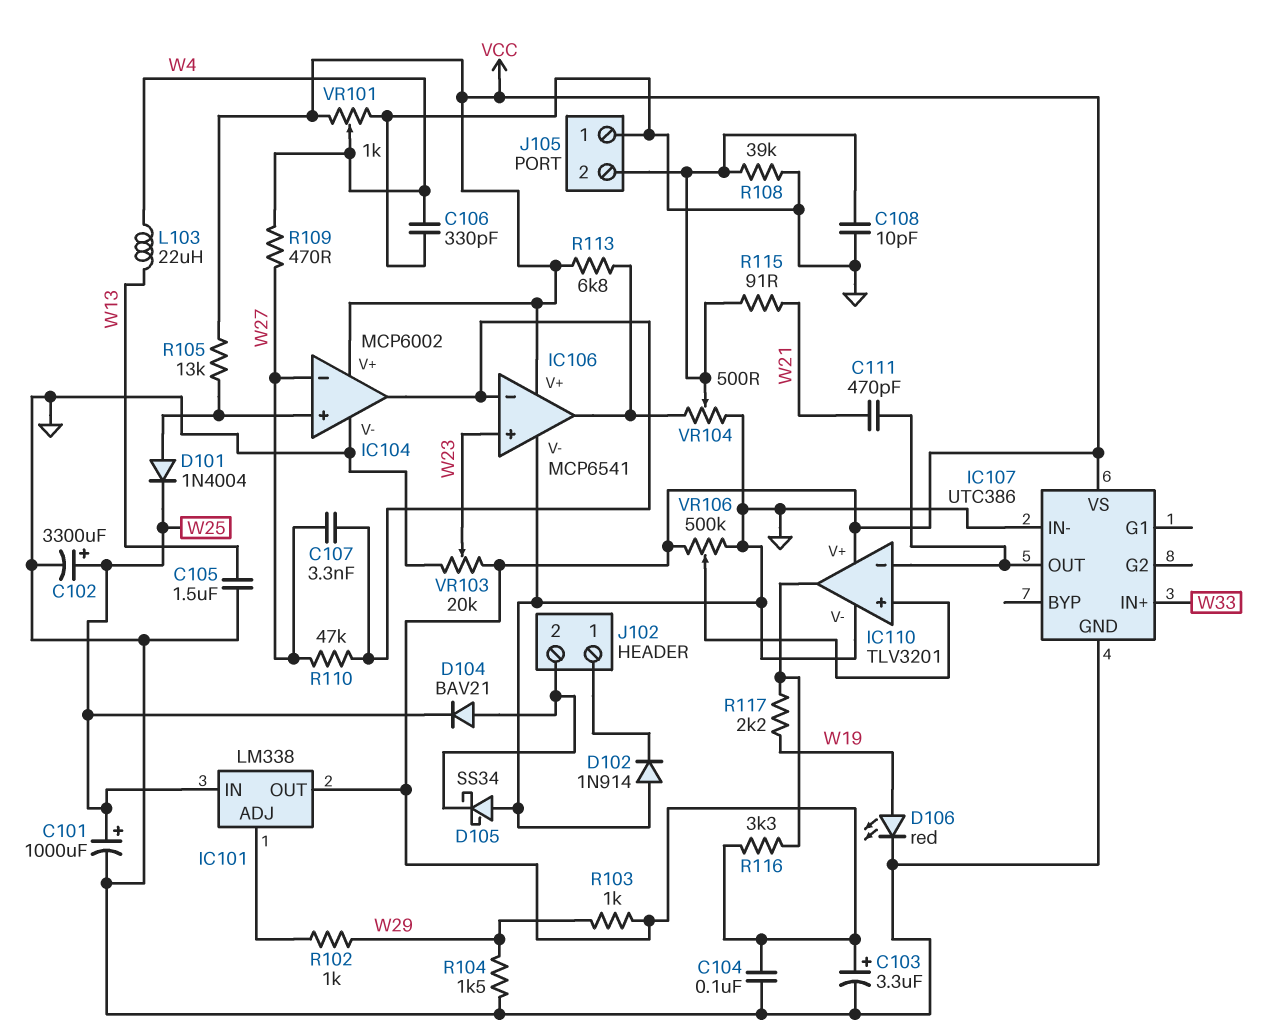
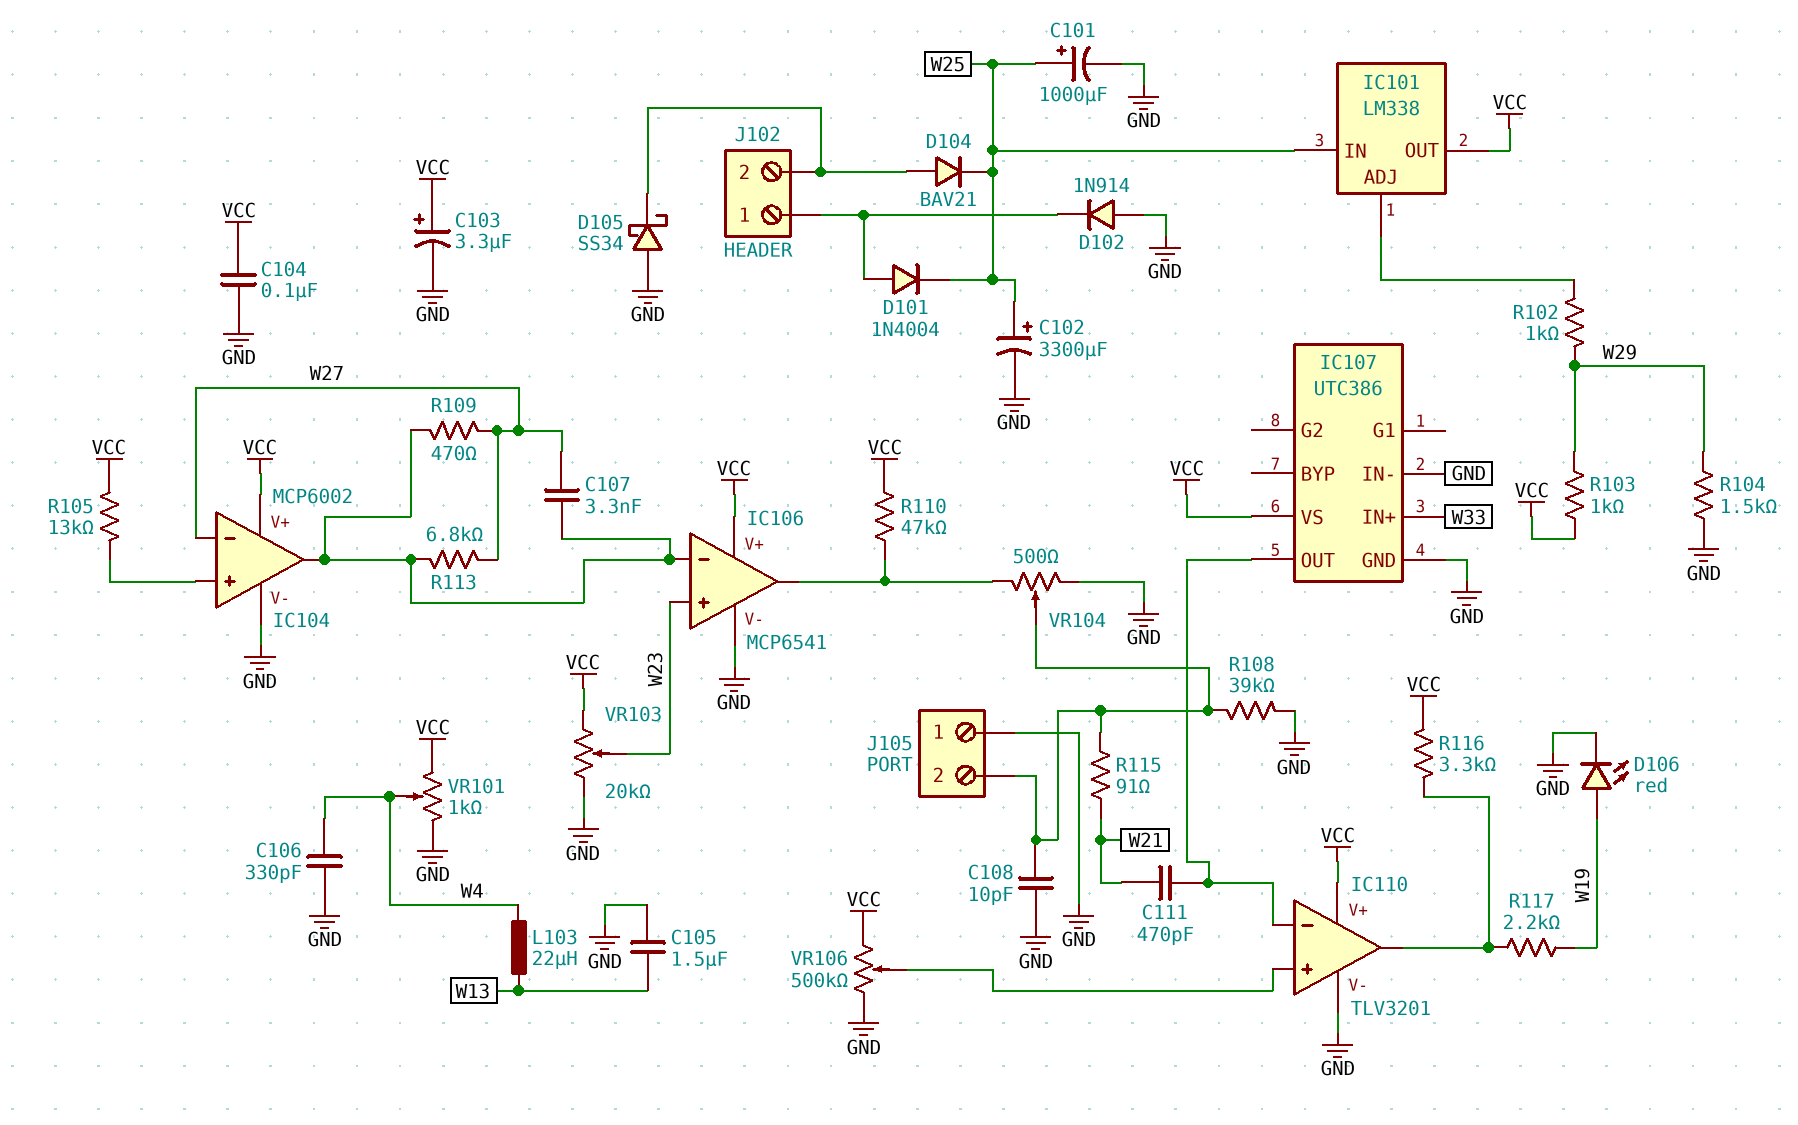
D101: diode 1N4004 (A IC104/in+, K W25) -> diode 1N4004 (A J102/1, K W25)
R109: 470 (W4, W27) -> 470 (IC104/out, W27)
R110: 47k (IC104/out, W27) -> 47k (IC106/out, VCC)
R113: 6.8k (IC106/out, VCC) -> 6.8k (IC104/out, W27)

